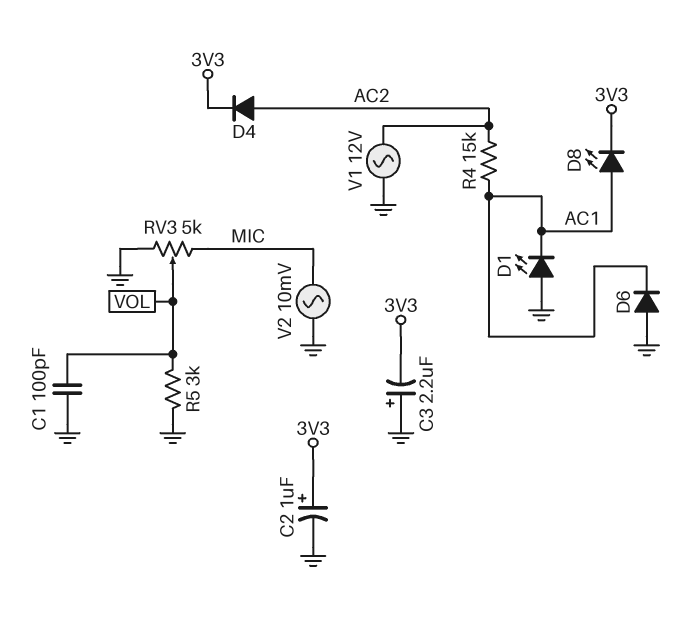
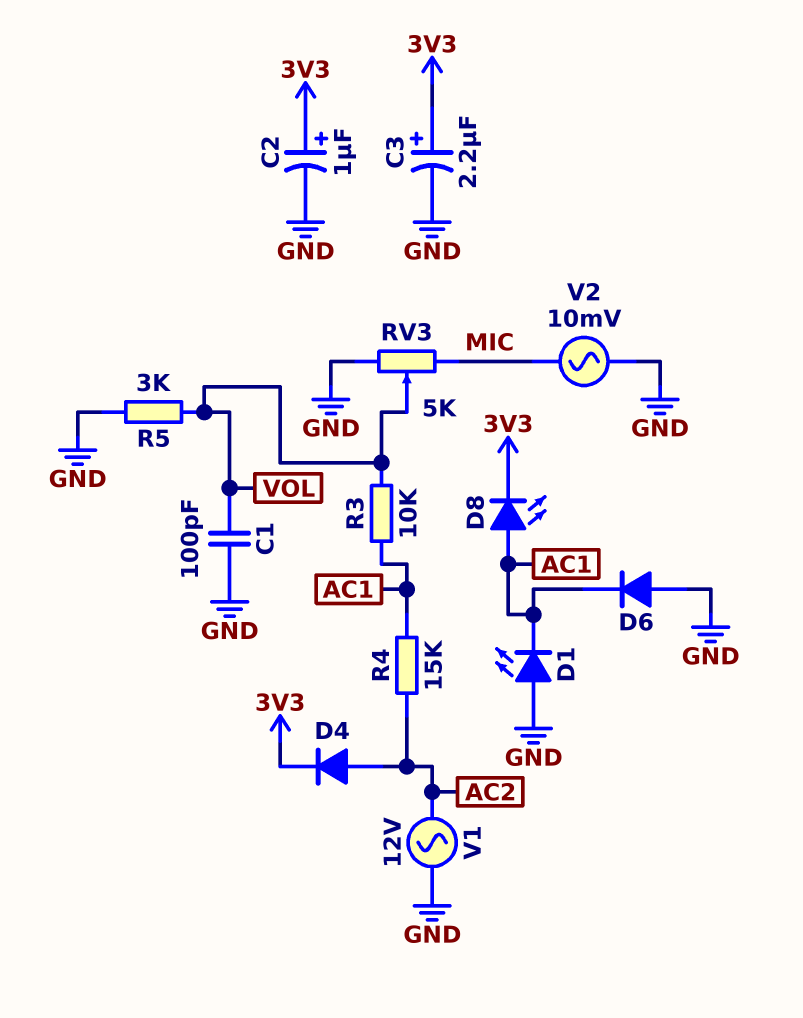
C3: 2.2uF (plus GND, minus 3V3) -> 2.2uF (plus 3V3, minus GND)
R3: none -> 10k (AC1, VOL)

